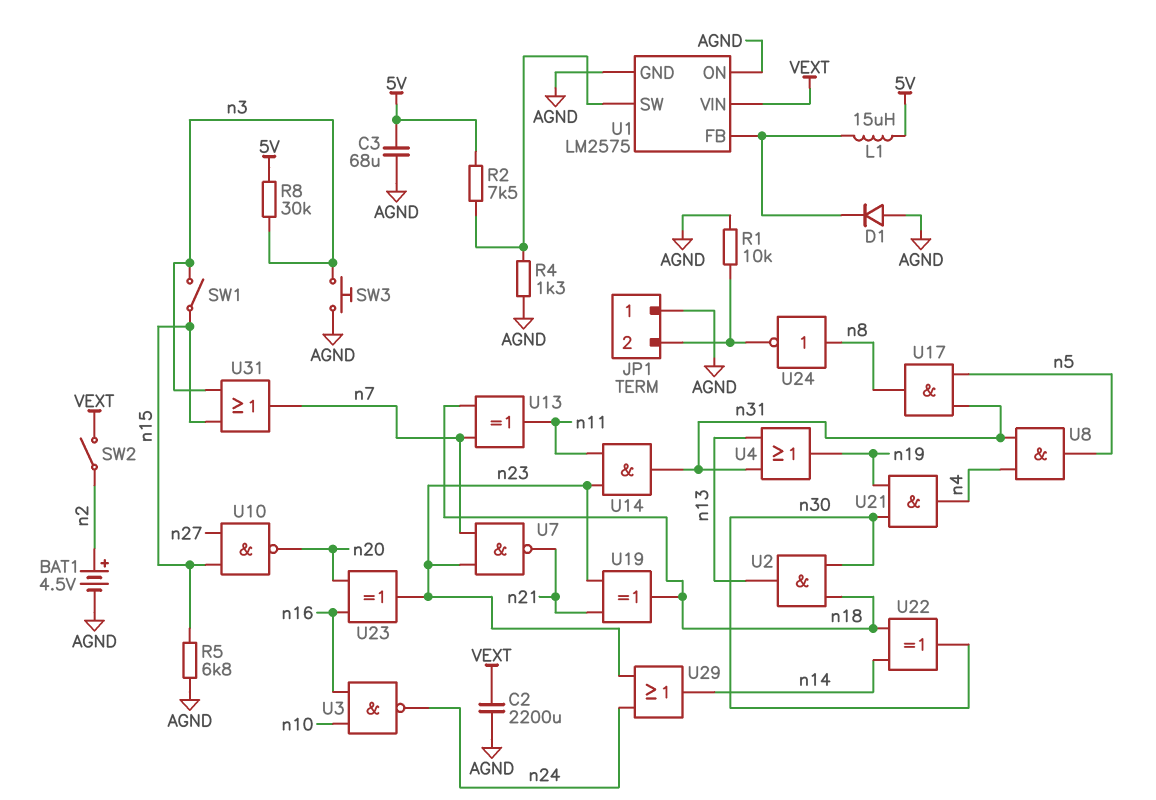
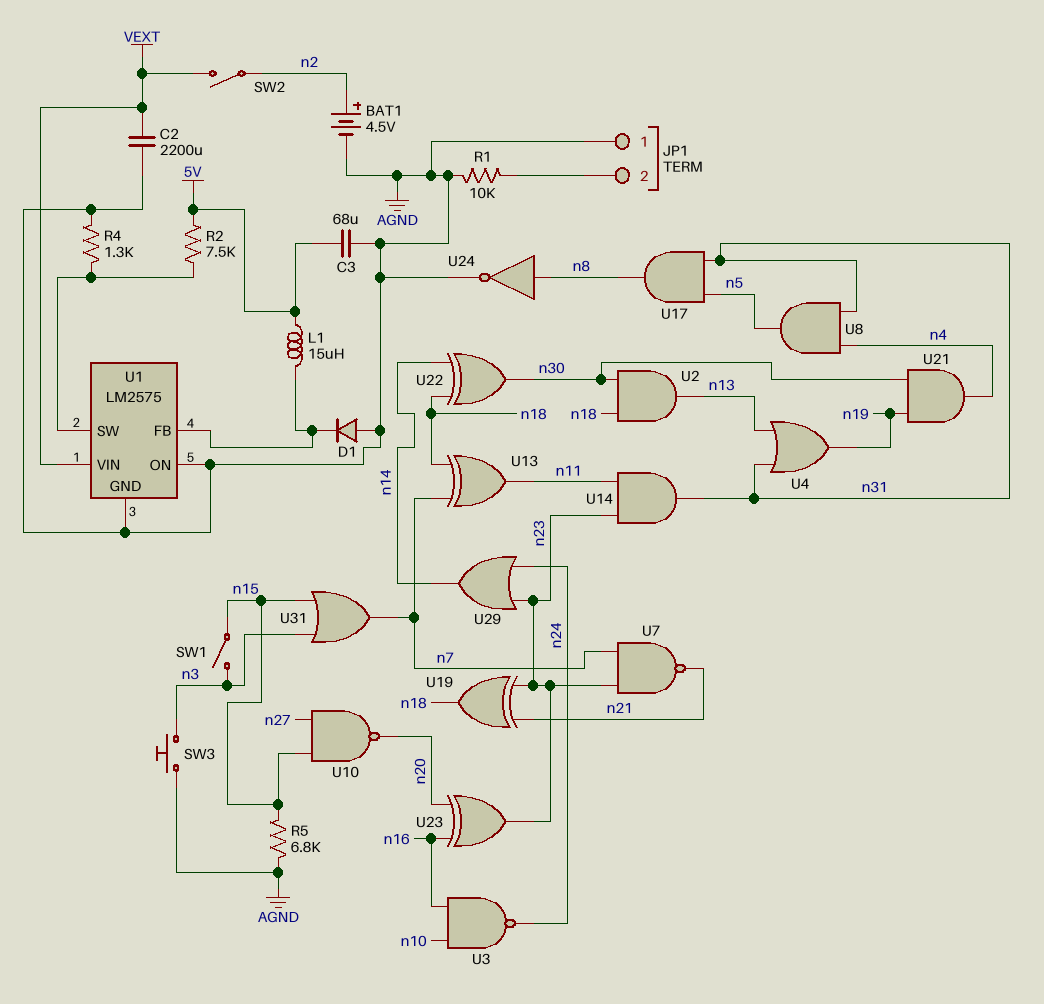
R8: 30k (5V, n3) -> none
U24: NOT (in n8, out JP1/2) -> NOT (in n8, out AGND)

